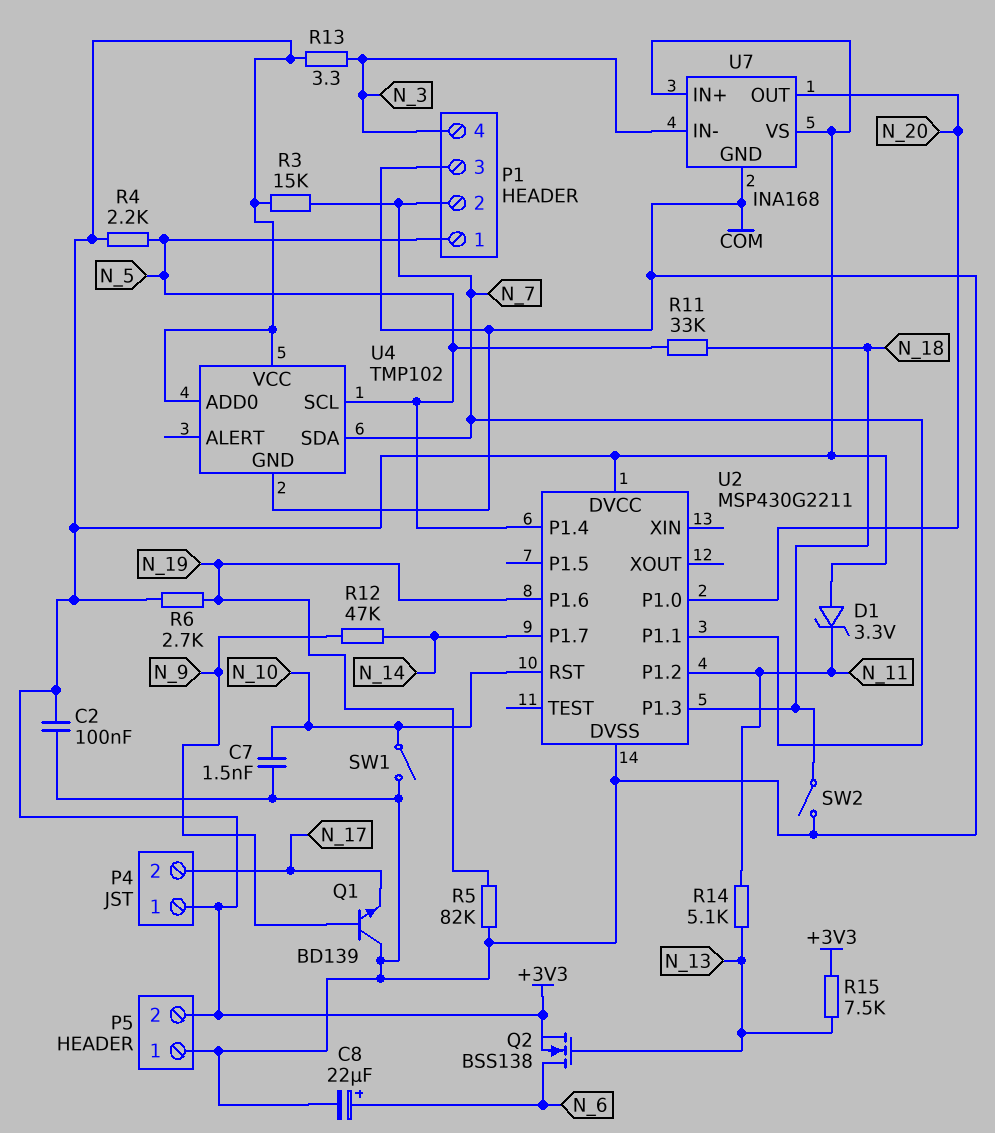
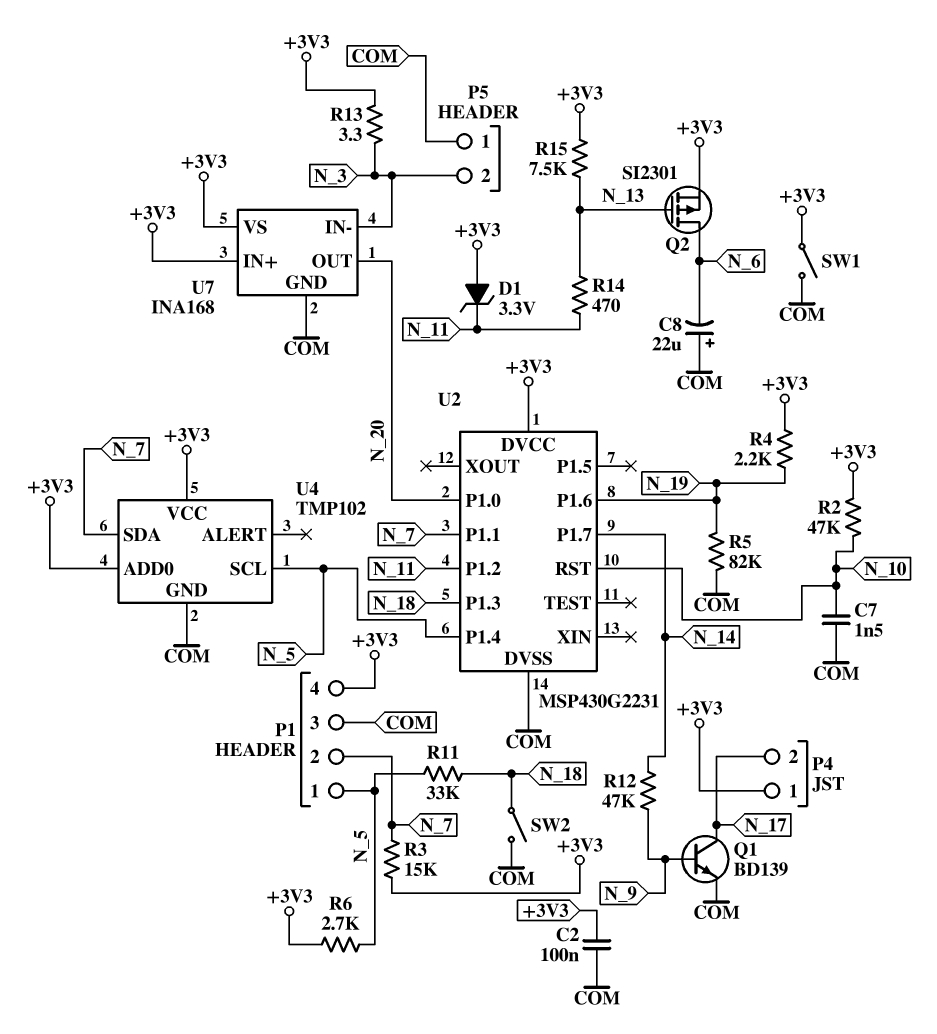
C8: 22uF (plus N_6, minus COM) -> 22uF (plus COM, minus N_6)
P1 pin 4: N_3 -> +3V3
P5 pin 2: +3V3 -> N_3
Q1: NPN BD139 (B N_9, C COM, E N_17) -> NPN BD139 (B N_9, C N_17, E COM)
Q2: NMOS BSS138 (G N_13, D N_6, S +3V3) -> PMOS SI2301 (G N_13, D N_6, S +3V3)
R2: none -> 47k (+3V3, N_10)
R4: 2.2k (+3V3, N_5) -> 2.2k (+3V3, N_19)
R6: 2.7k (+3V3, N_19) -> 2.7k (+3V3, N_5)
R14: 5.1k (N_11, N_13) -> 470 (N_11, N_13)
SW1: switch (COM, N_10) -> switch (+3V3, COM)
U2: MSP430G2211 -> MSP430G2231

